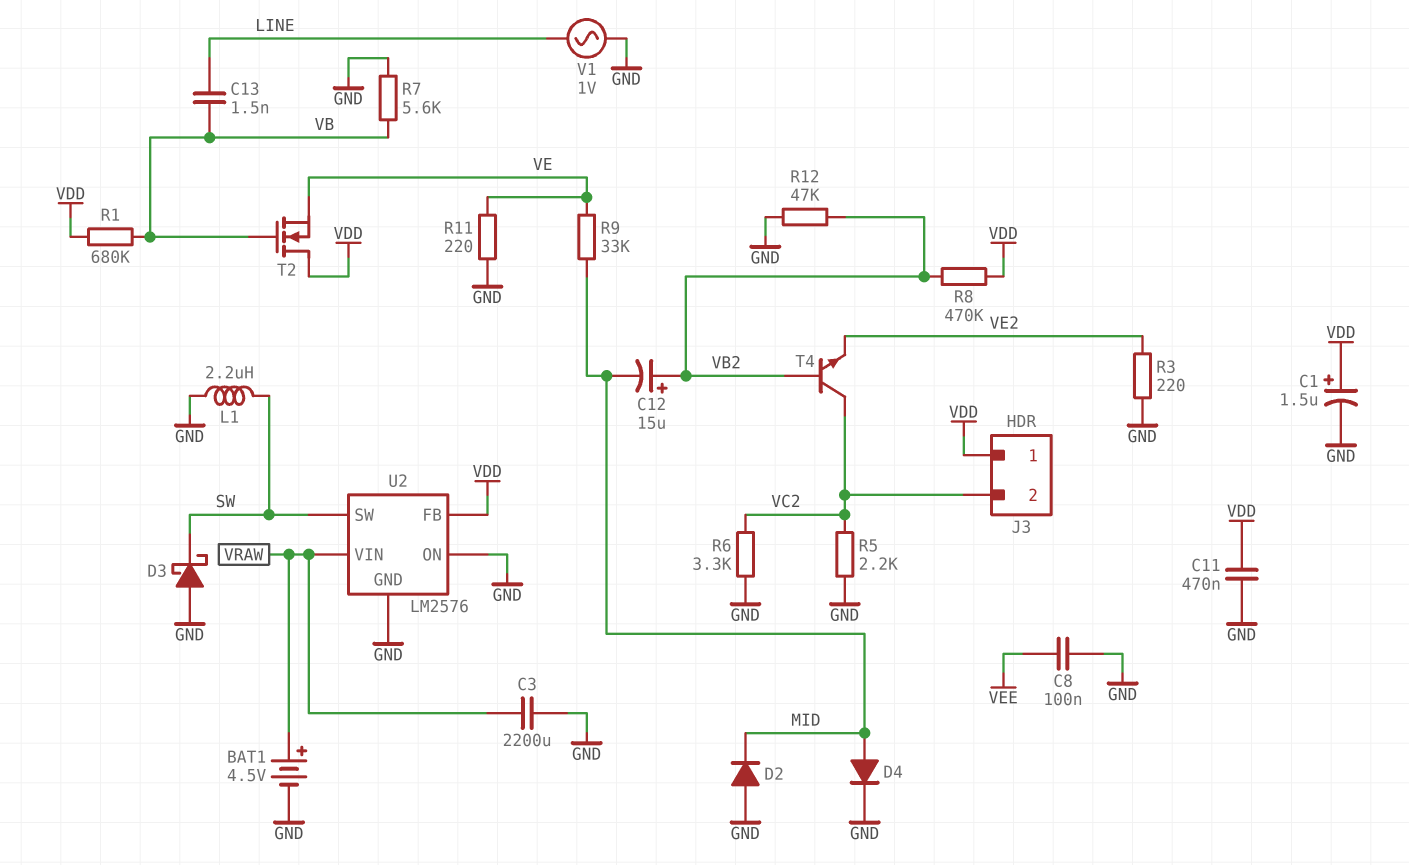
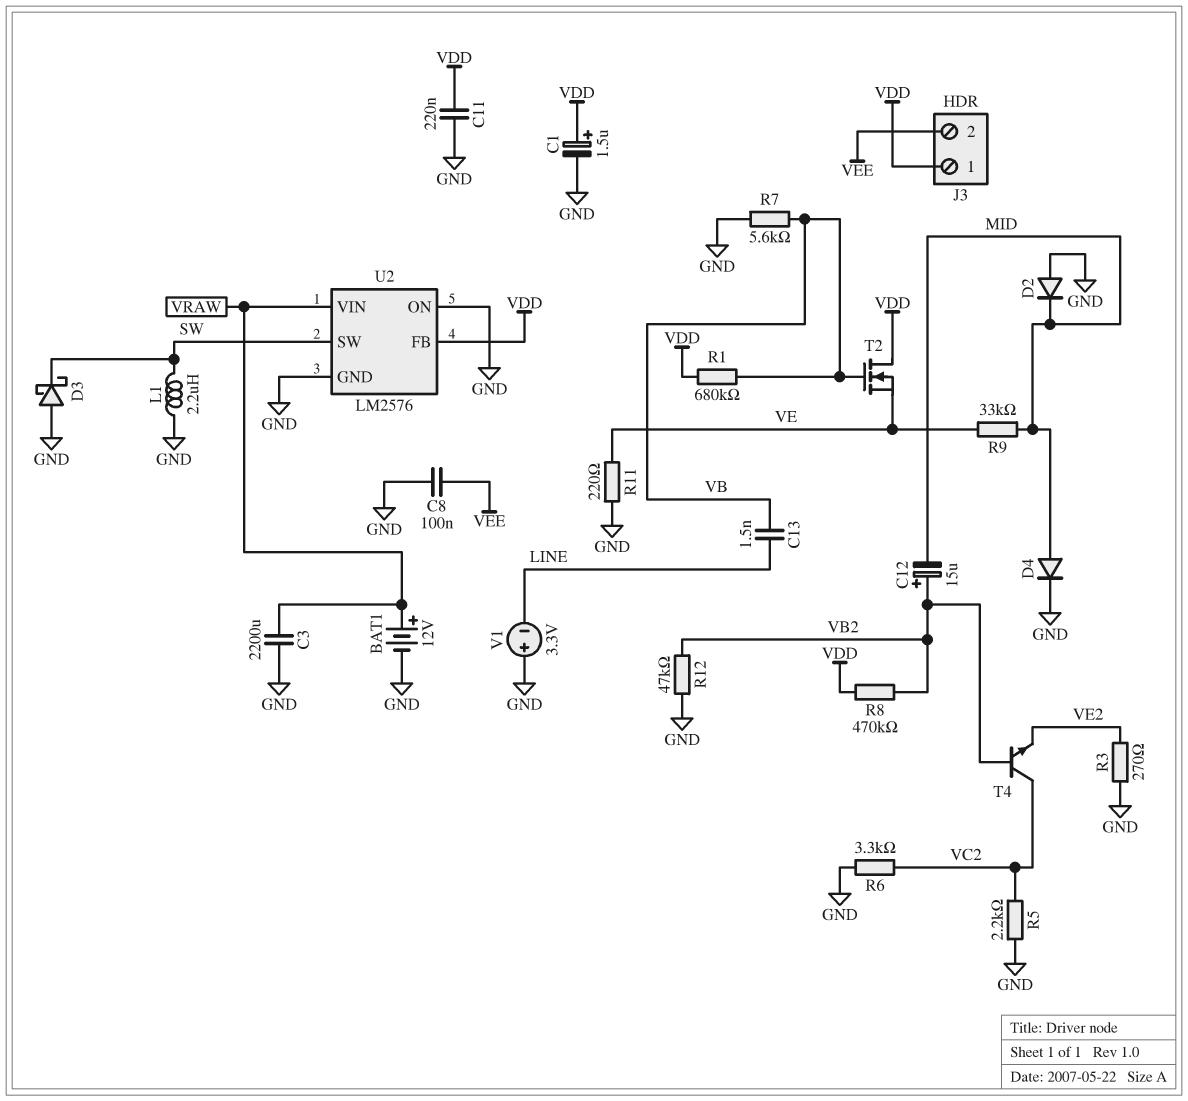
BAT1: 4.5V (plus VRAW, minus GND) -> 12V (plus VRAW, minus GND)
C11: 470nF (GND, VDD) -> 220nF (GND, VDD)
J3 pin 2: VC2 -> VEE
R3: 220 (GND, VE2) -> 270 (GND, VE2)
V1: AC 1V (GND, LINE) -> 3.3V (plus GND, minus LINE)

